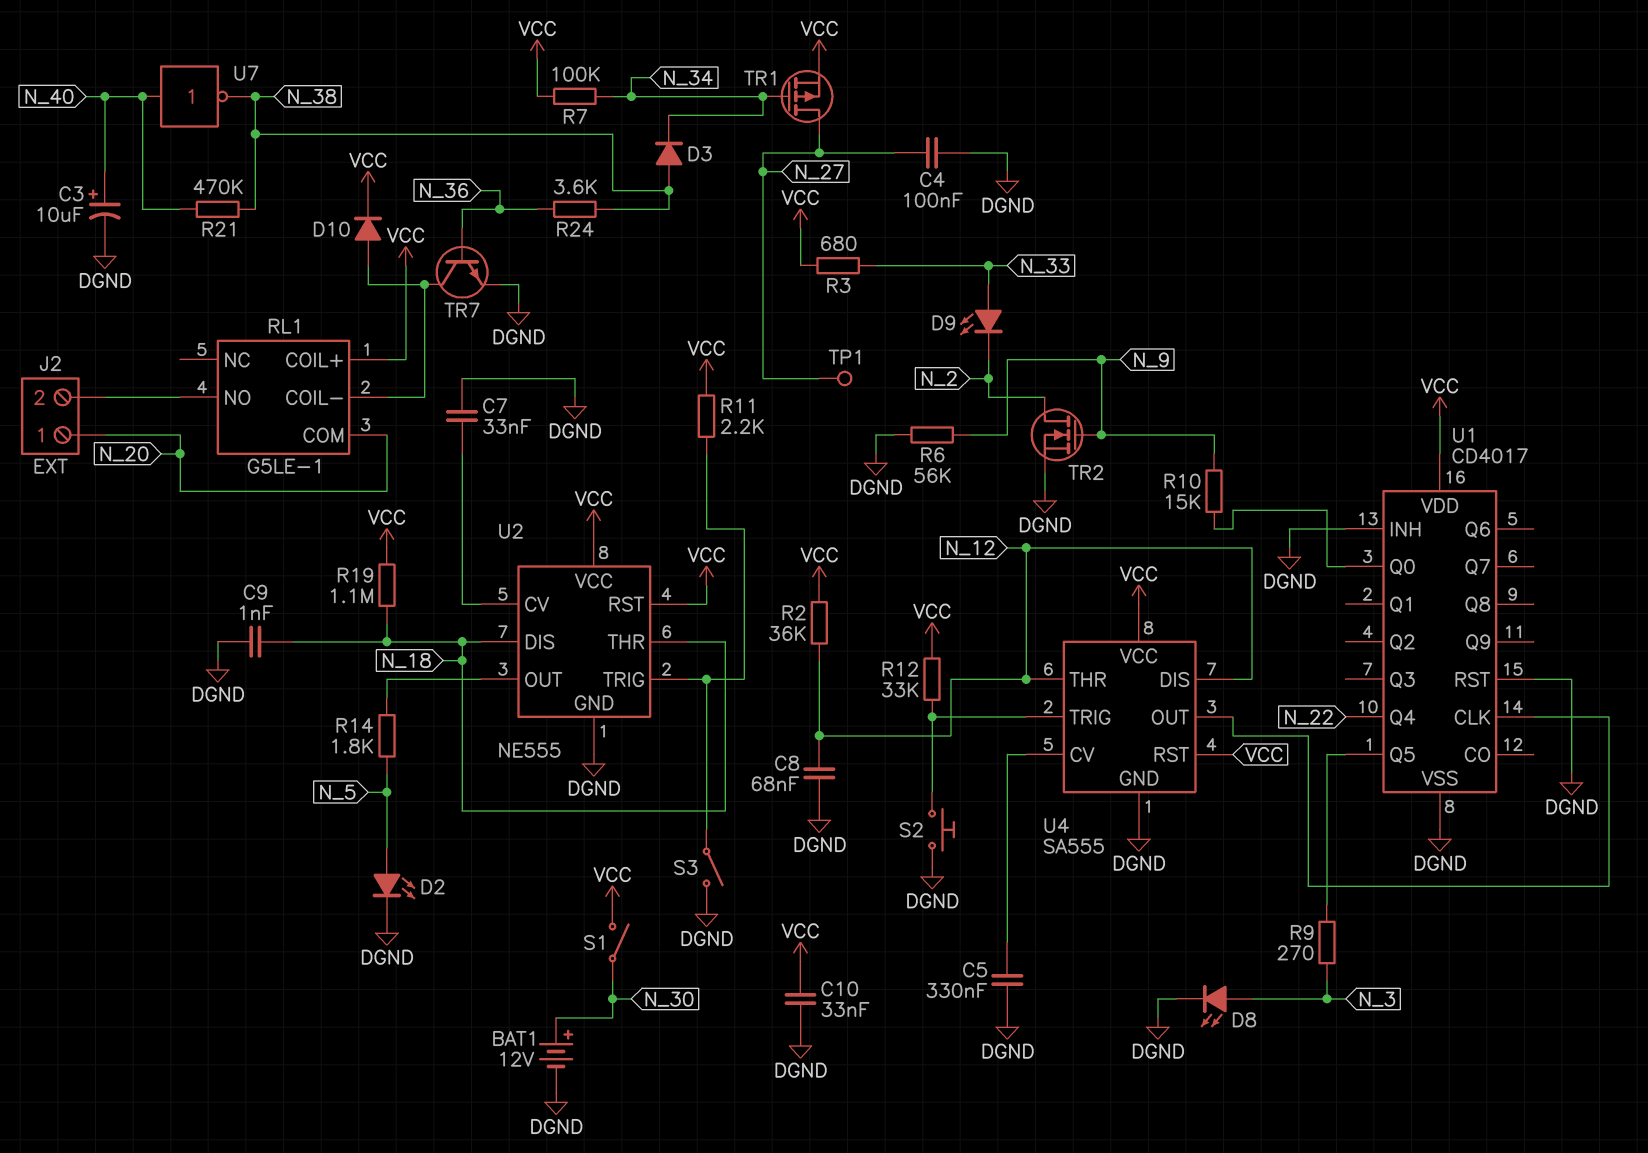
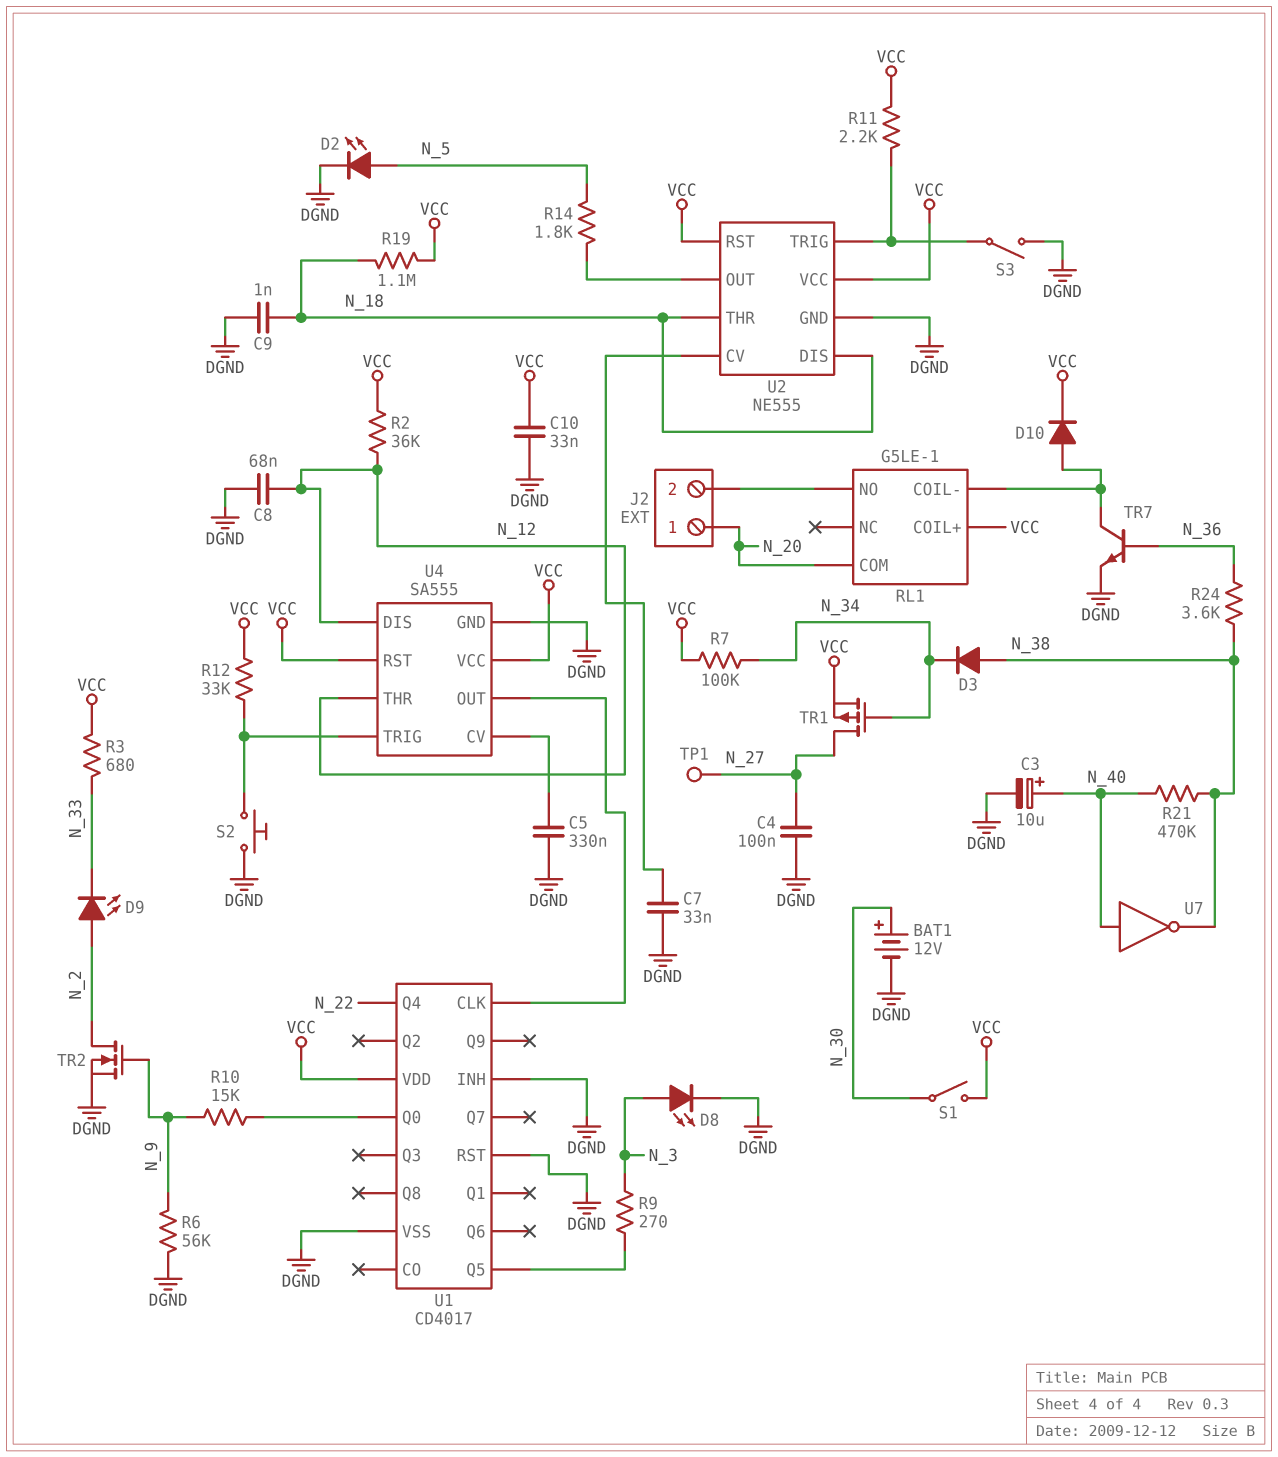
D9: LED (A N_33, K N_2) -> LED (A N_2, K N_33)

